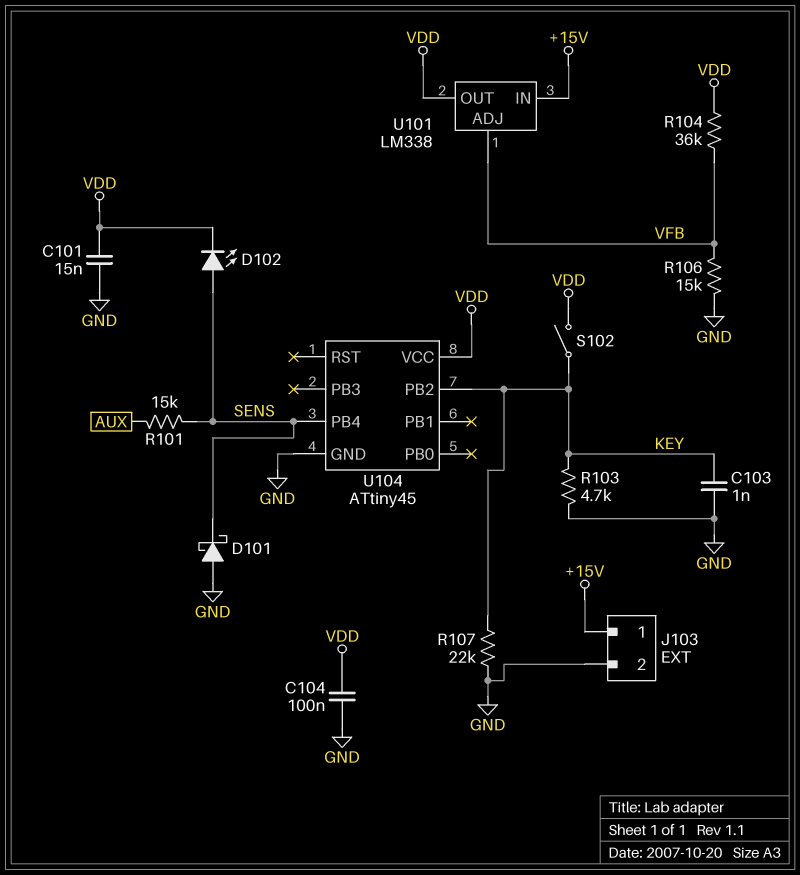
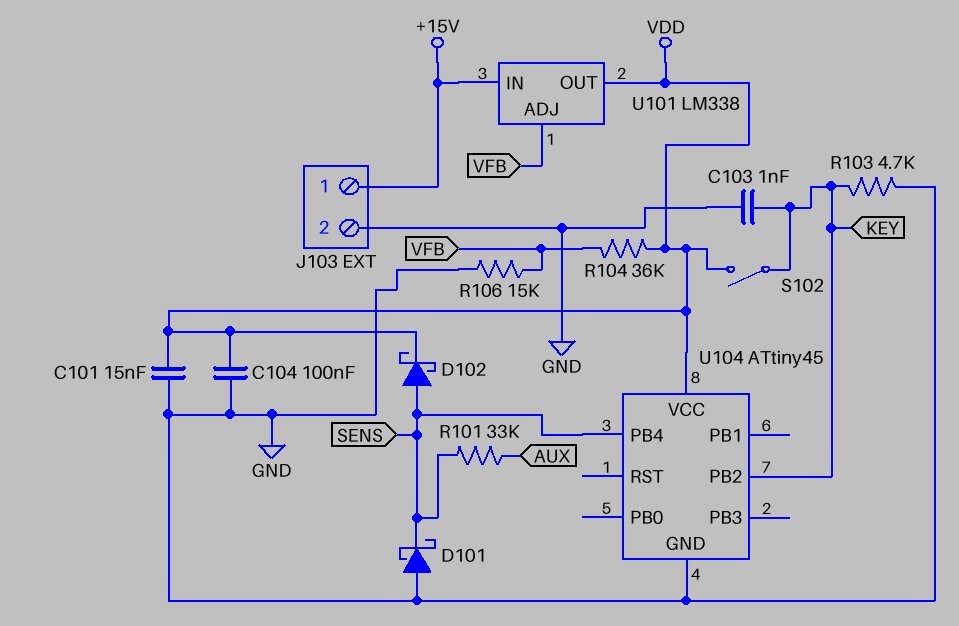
D102: LED (A SENS, K VDD) -> schottky (A SENS, K VDD)
R101: 15k (AUX, SENS) -> 33k (AUX, SENS)
R107: 22k (GND, KEY) -> none

